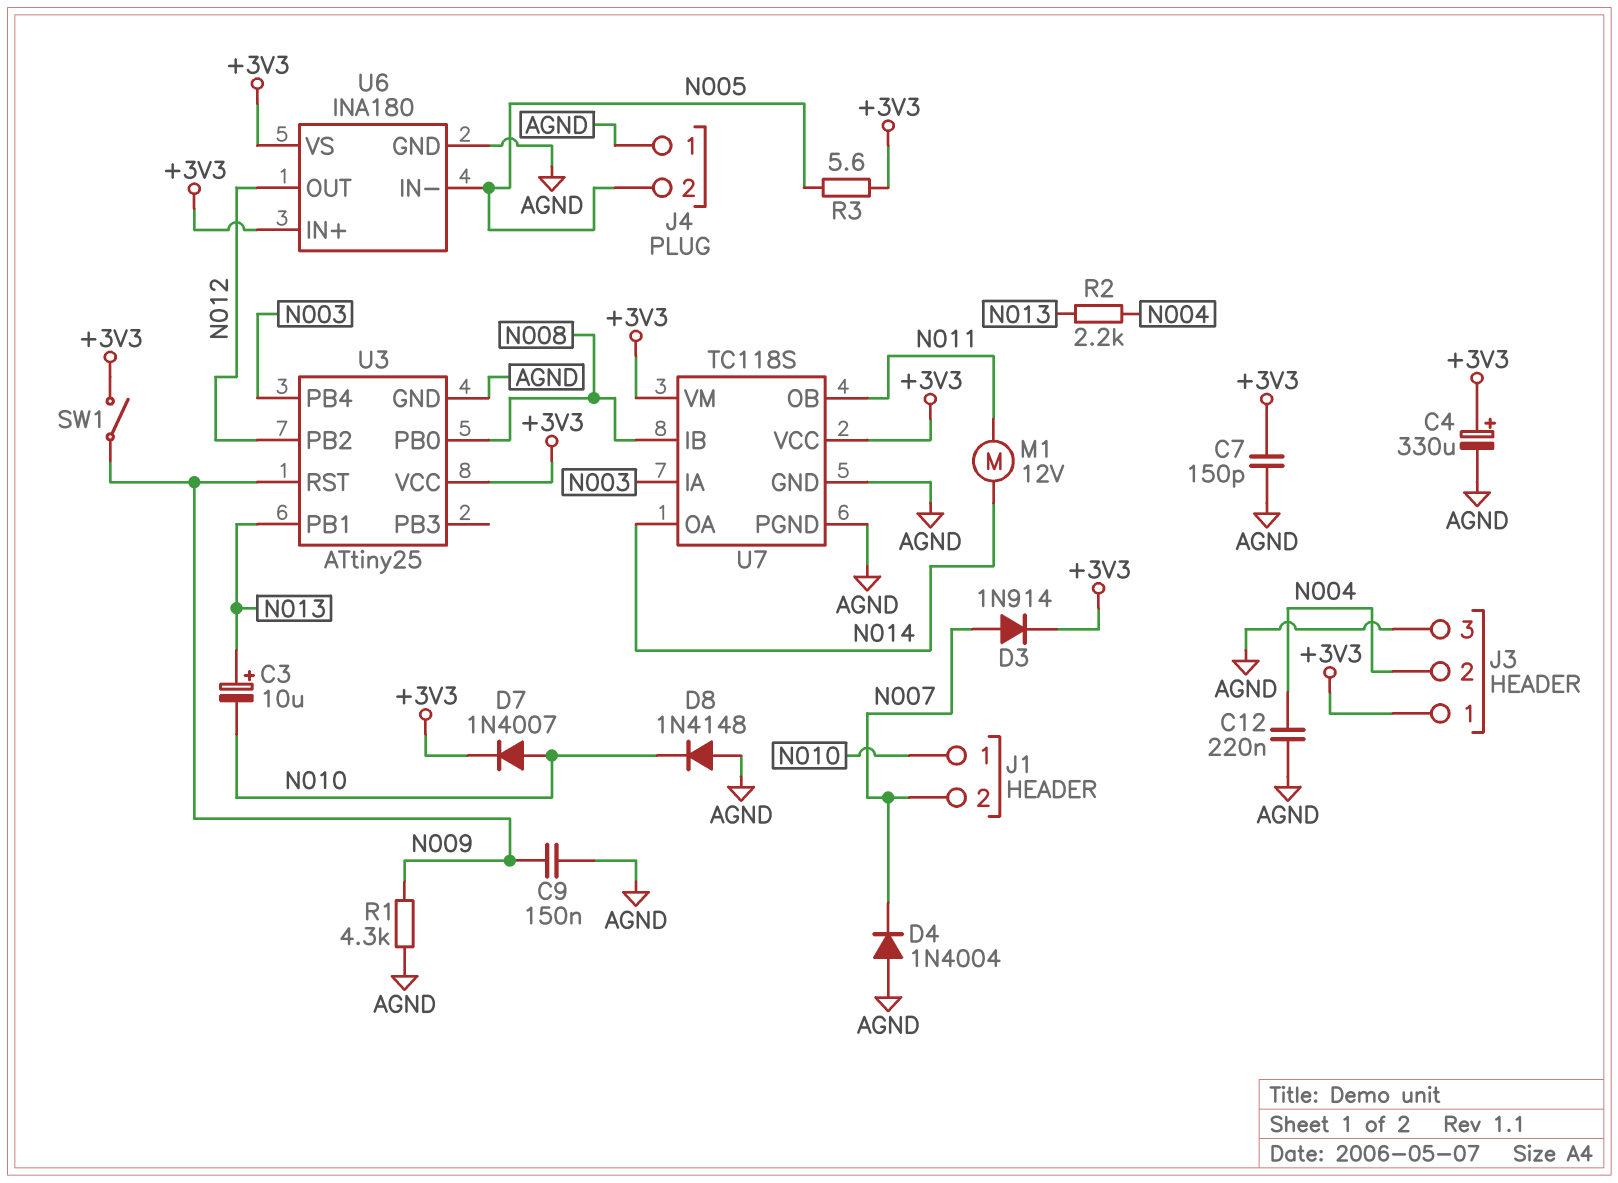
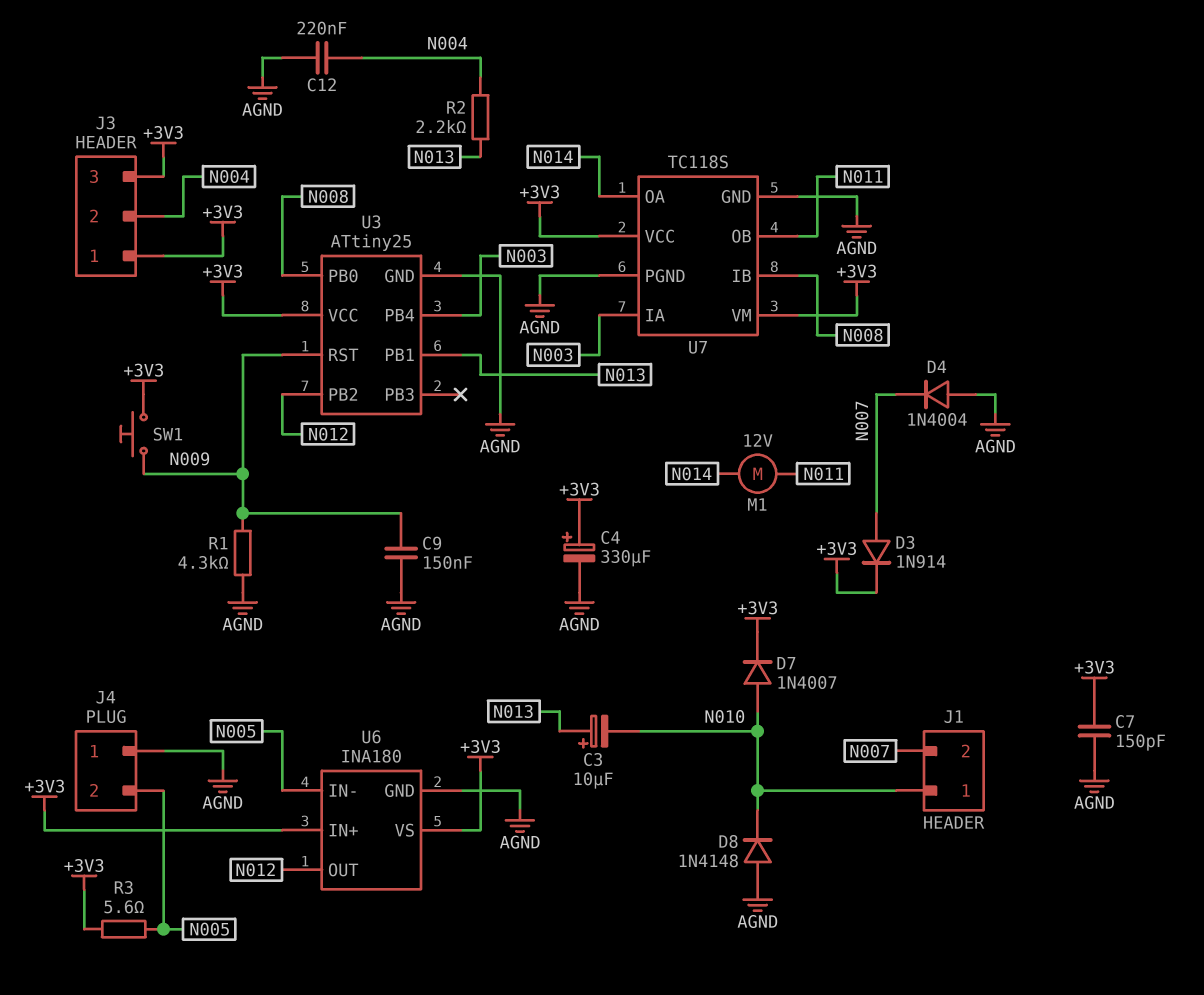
J3 pin 3: AGND -> +3V3
SW1: switch (+3V3, N009) -> button (+3V3, N009)

